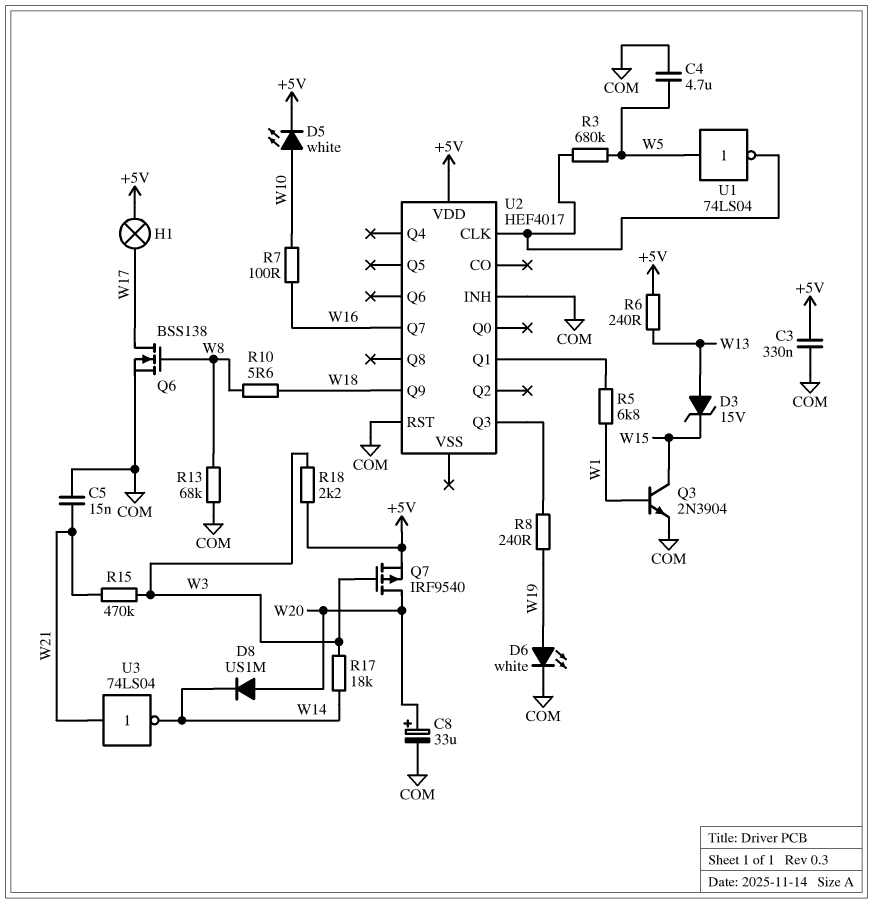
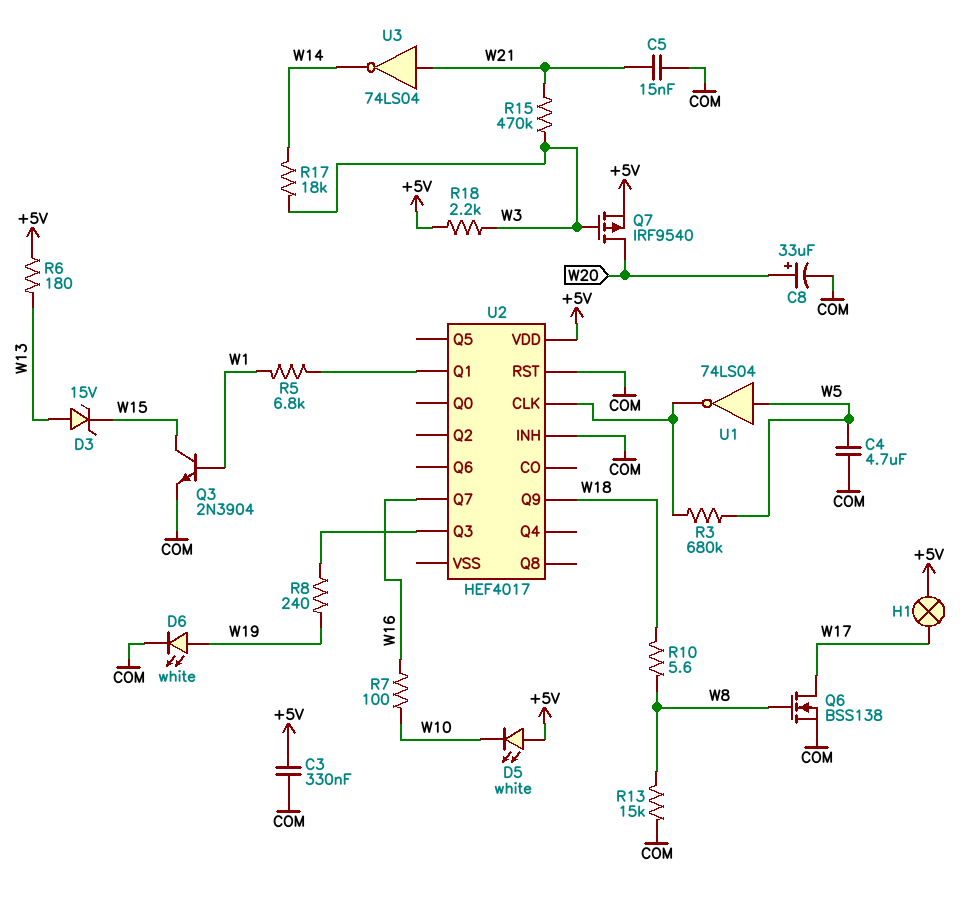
D5: LED white (A W10, K +5V) -> LED white (A +5V, K W10)
D8: diode US1M (A W20, K W14) -> none
R6: 240 (+5V, W13) -> 180 (+5V, W13)
R13: 68k (COM, W8) -> 15k (COM, W8)

